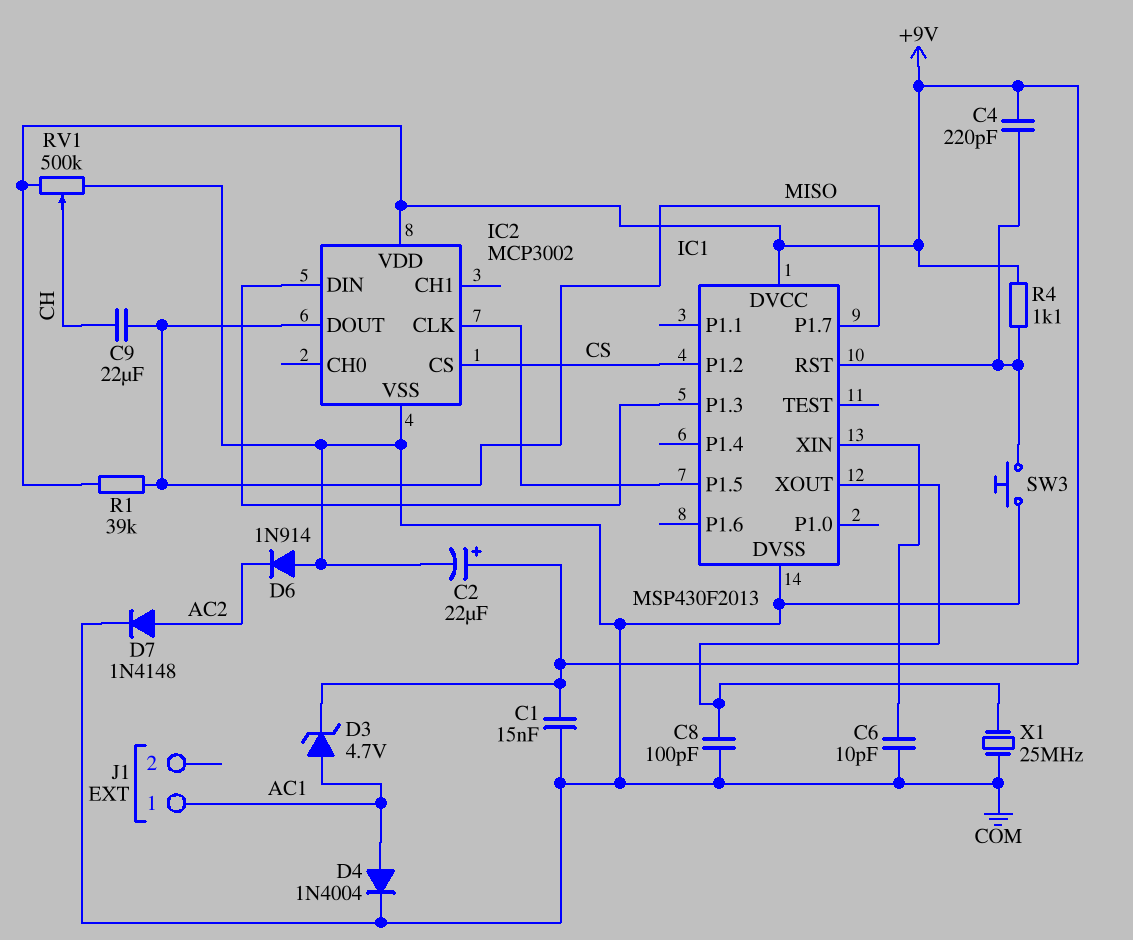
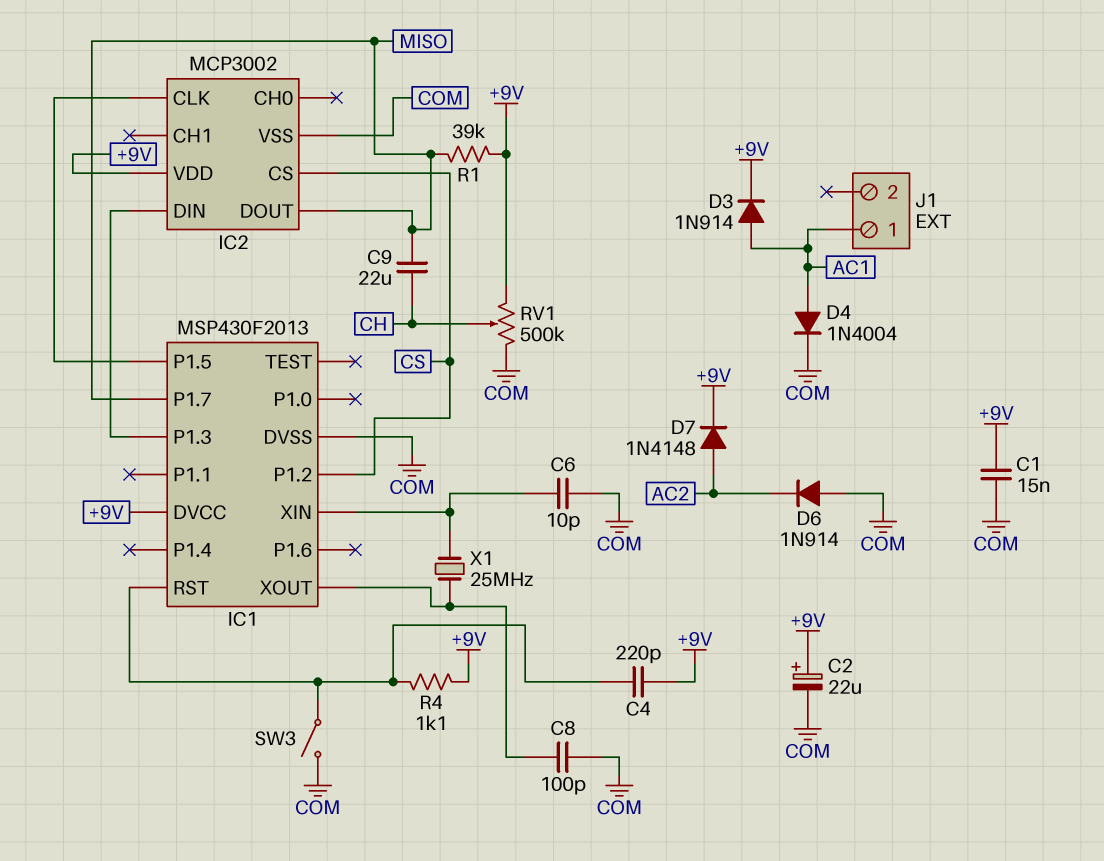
D3: zener 4.7V (A AC1, K +9V) -> diode 1N914 (A AC1, K +9V)
D7: diode 1N4148 (A AC2, K COM) -> diode 1N4148 (A AC2, K +9V)
SW3: button (COM, IC1/RST) -> switch (COM, IC1/RST)
X1: 25MHz (COM, IC1/XOUT) -> 25MHz (IC1/XIN, IC1/XOUT)

